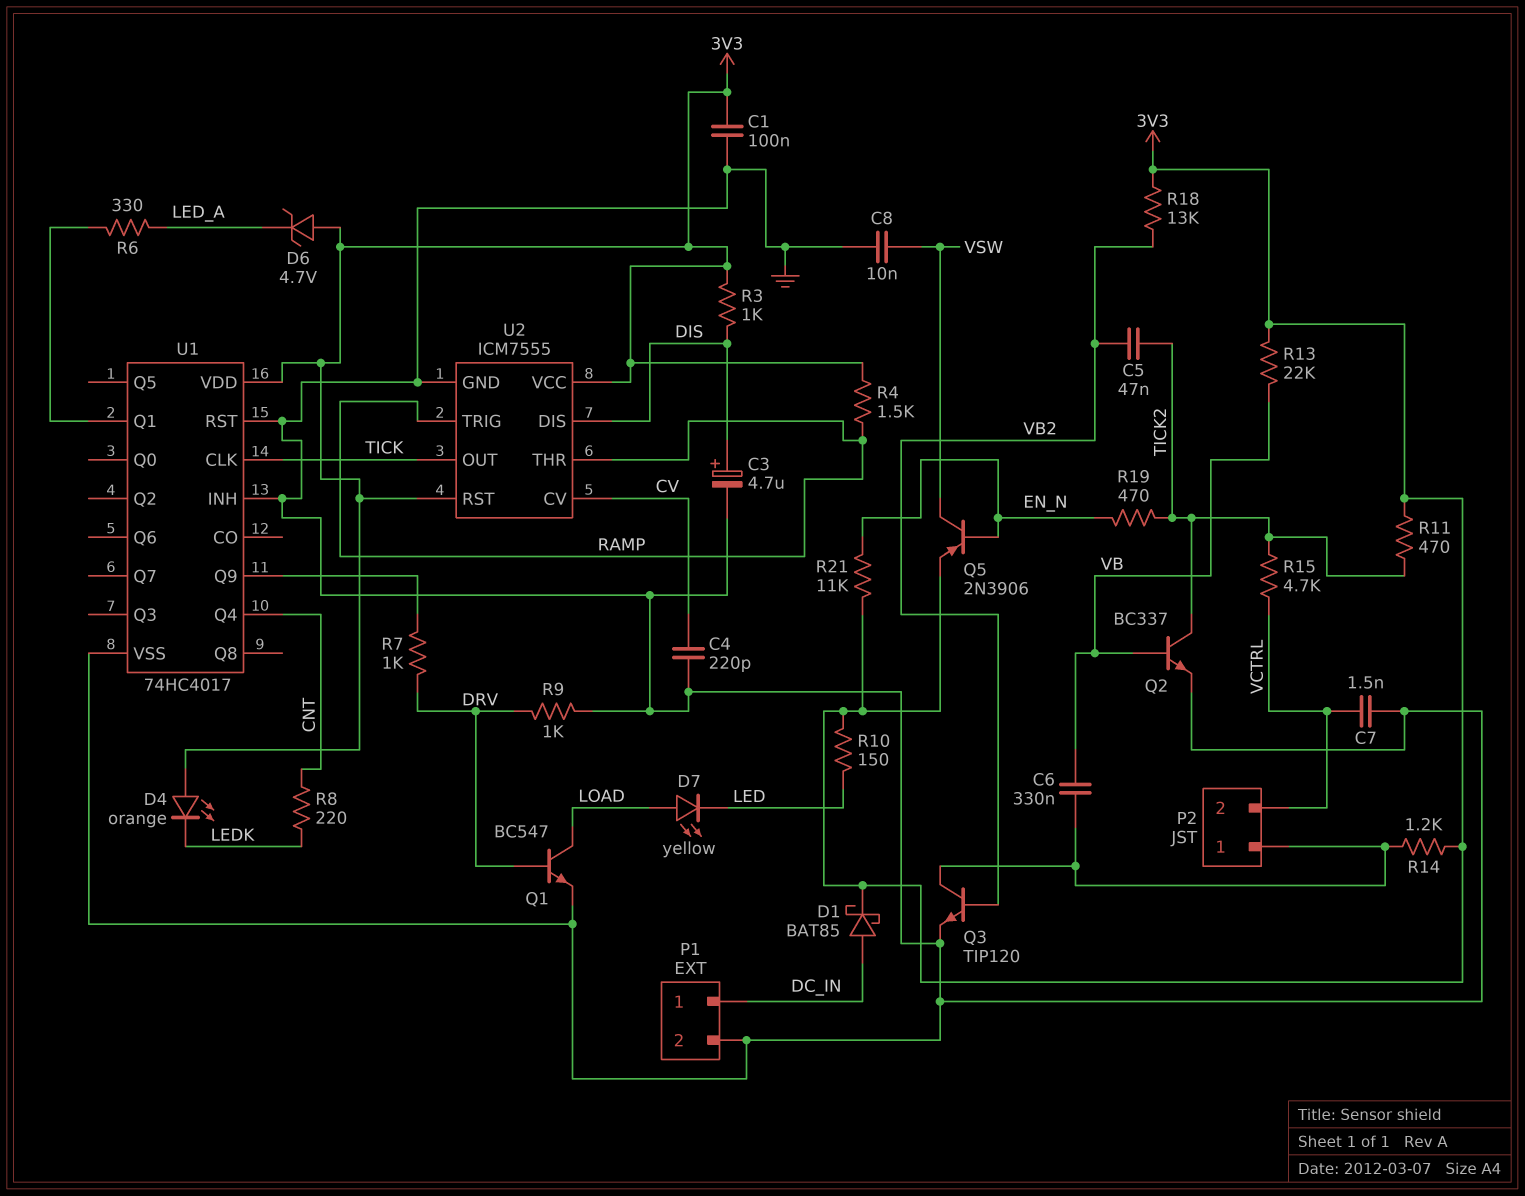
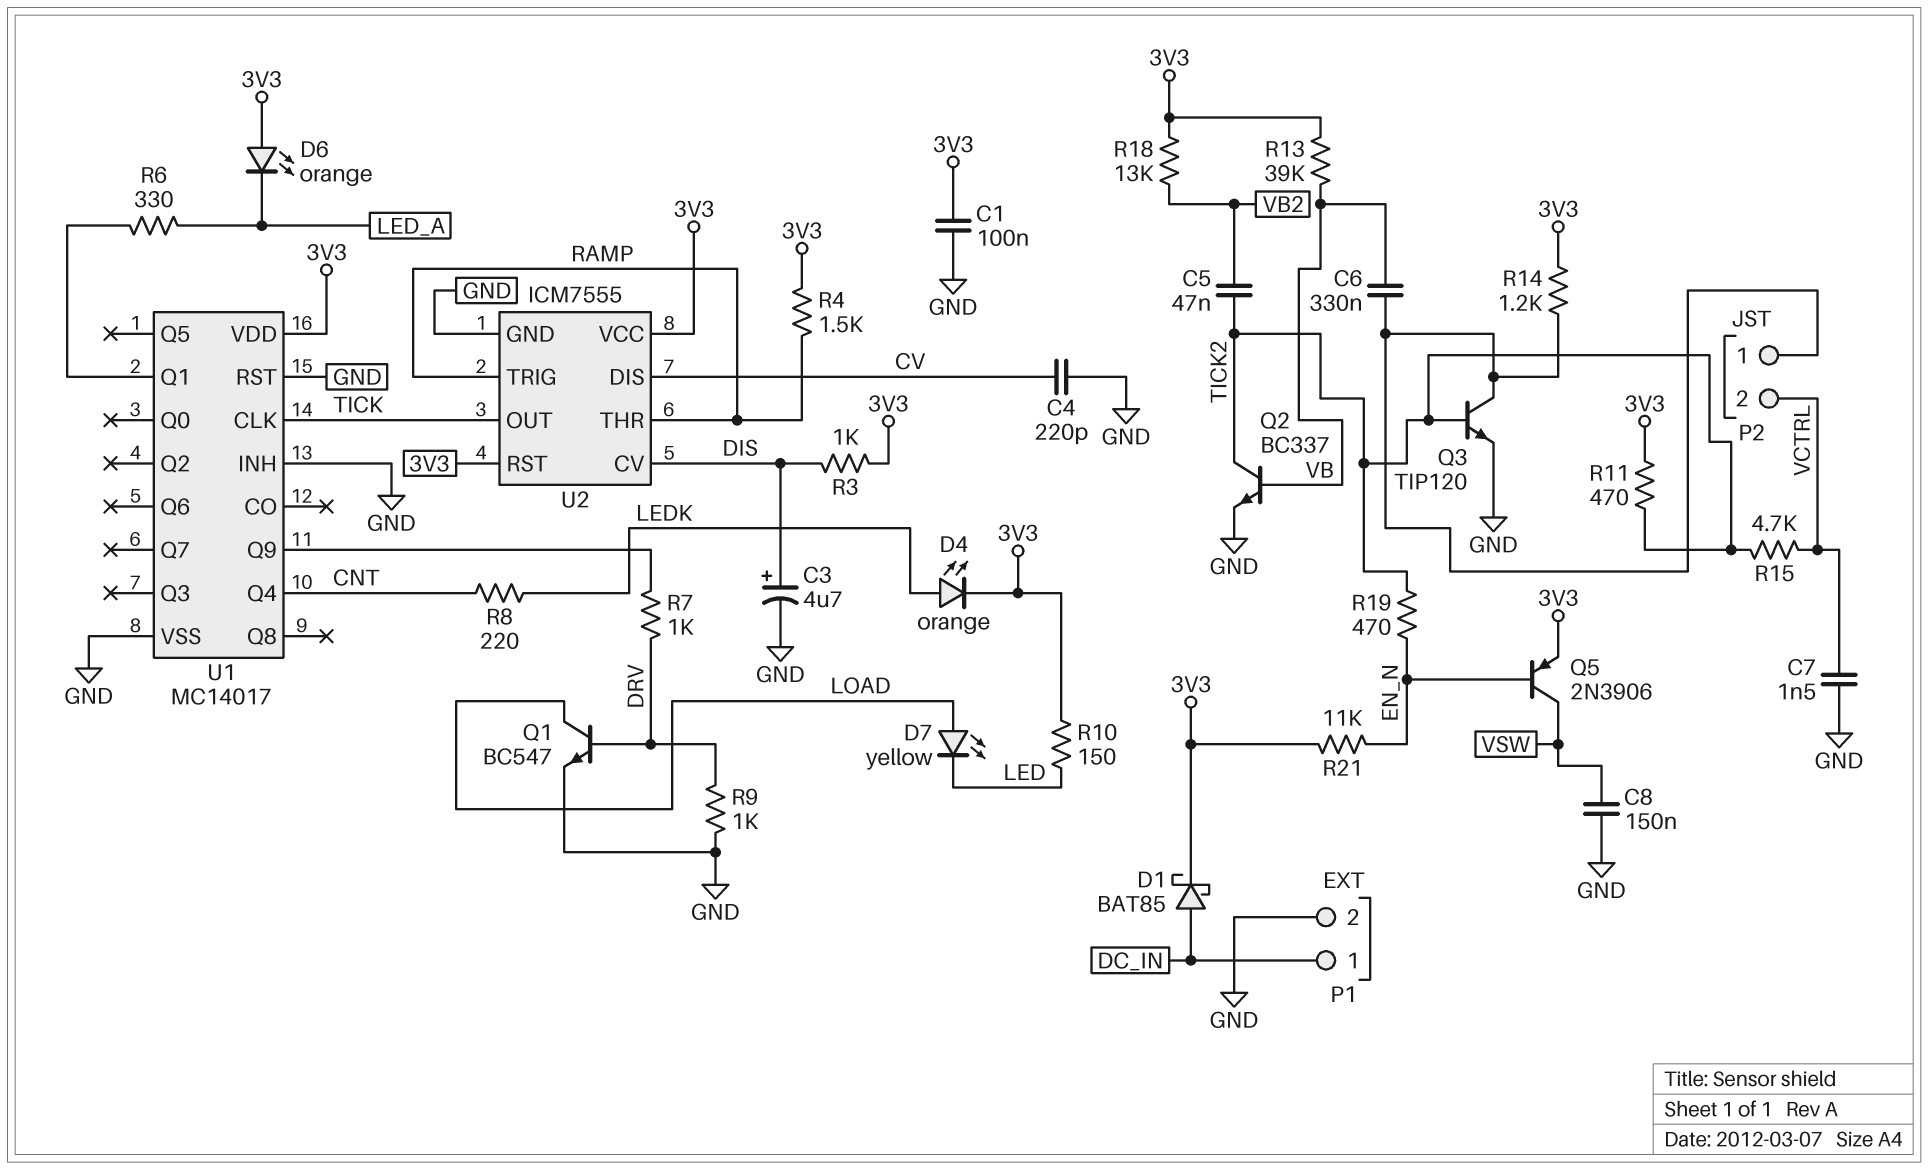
C8: 10nF (GND, VSW) -> 150nF (GND, VSW)
D4: LED orange (A 3V3, K LEDK) -> LED orange (A LEDK, K 3V3)
D6: zener 4.7V (A 3V3, K LED_A) -> LED orange (A 3V3, K LED_A)
Q3: NPN TIP120 (B VB2, C P2/1, E GND) -> NPN TIP120 (B TICK2, C P2/1, E GND)
R13: 22k (3V3, VB) -> 39k (3V3, VB)
U1: 74HC4017 -> MC14017
U2 pin CV: CV -> DIS
U2 pin DIS: DIS -> CV

